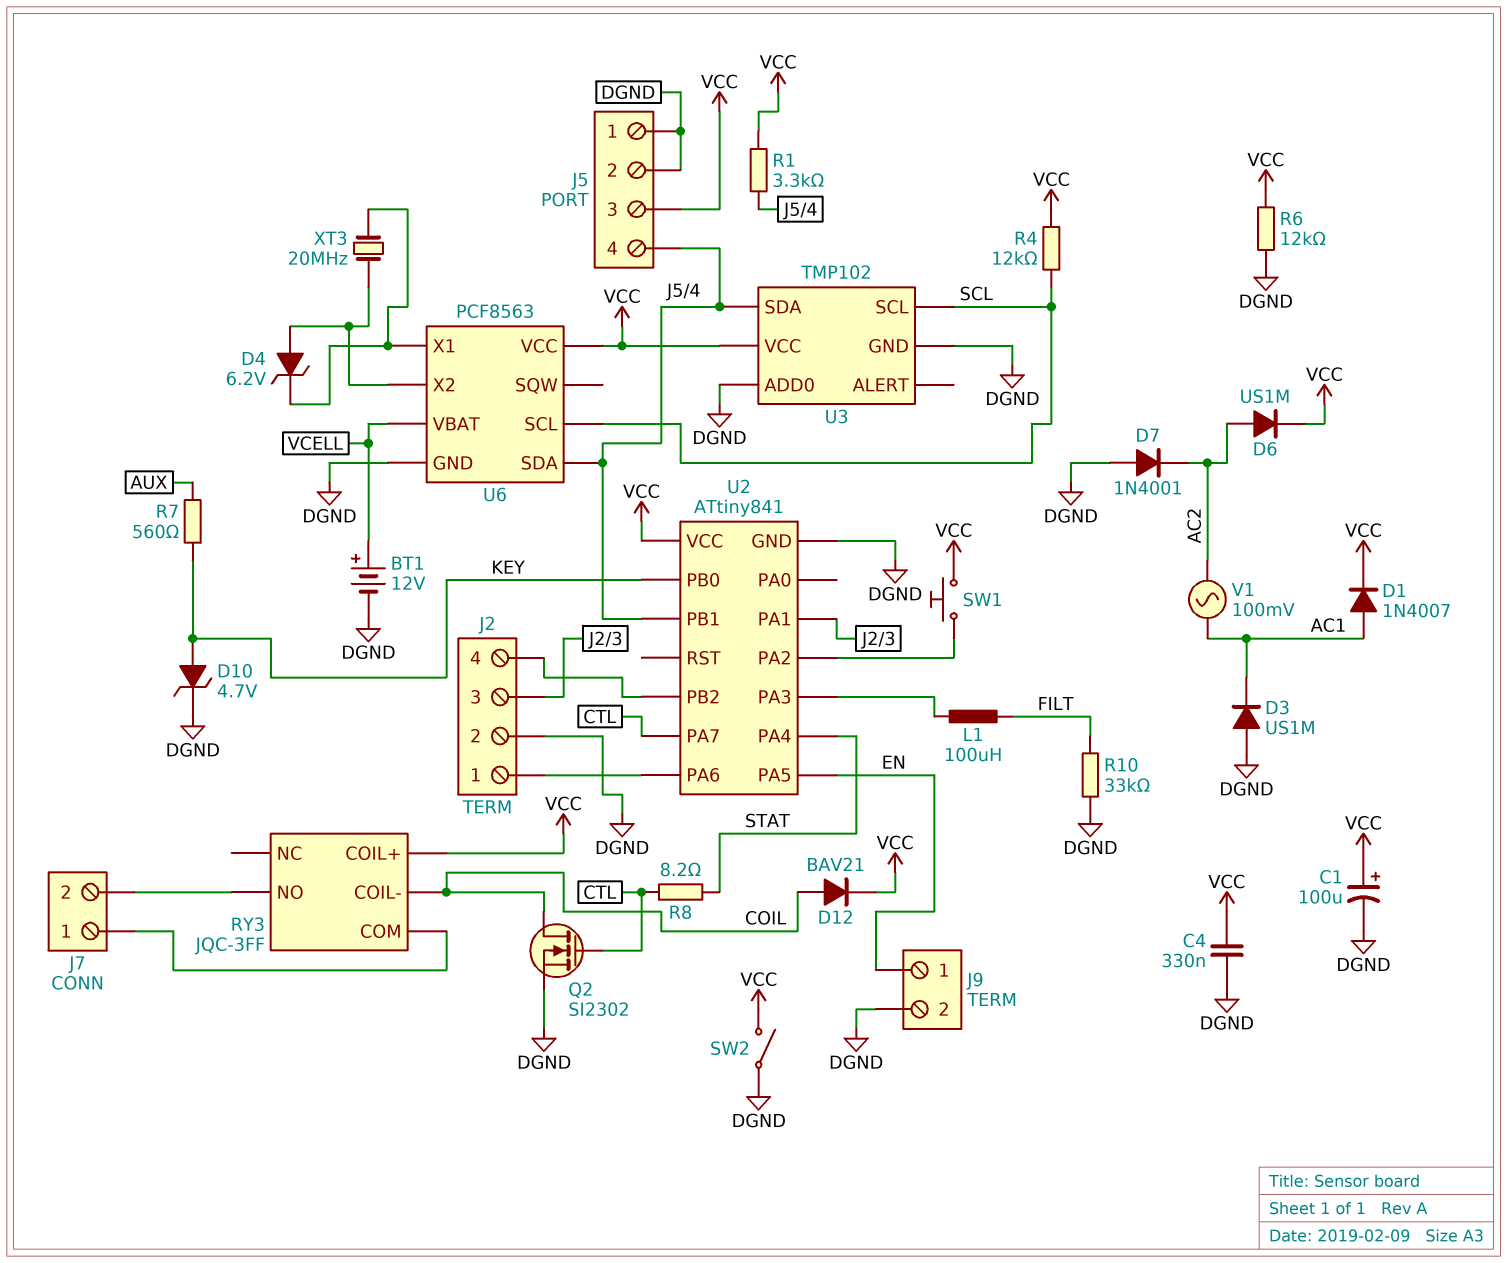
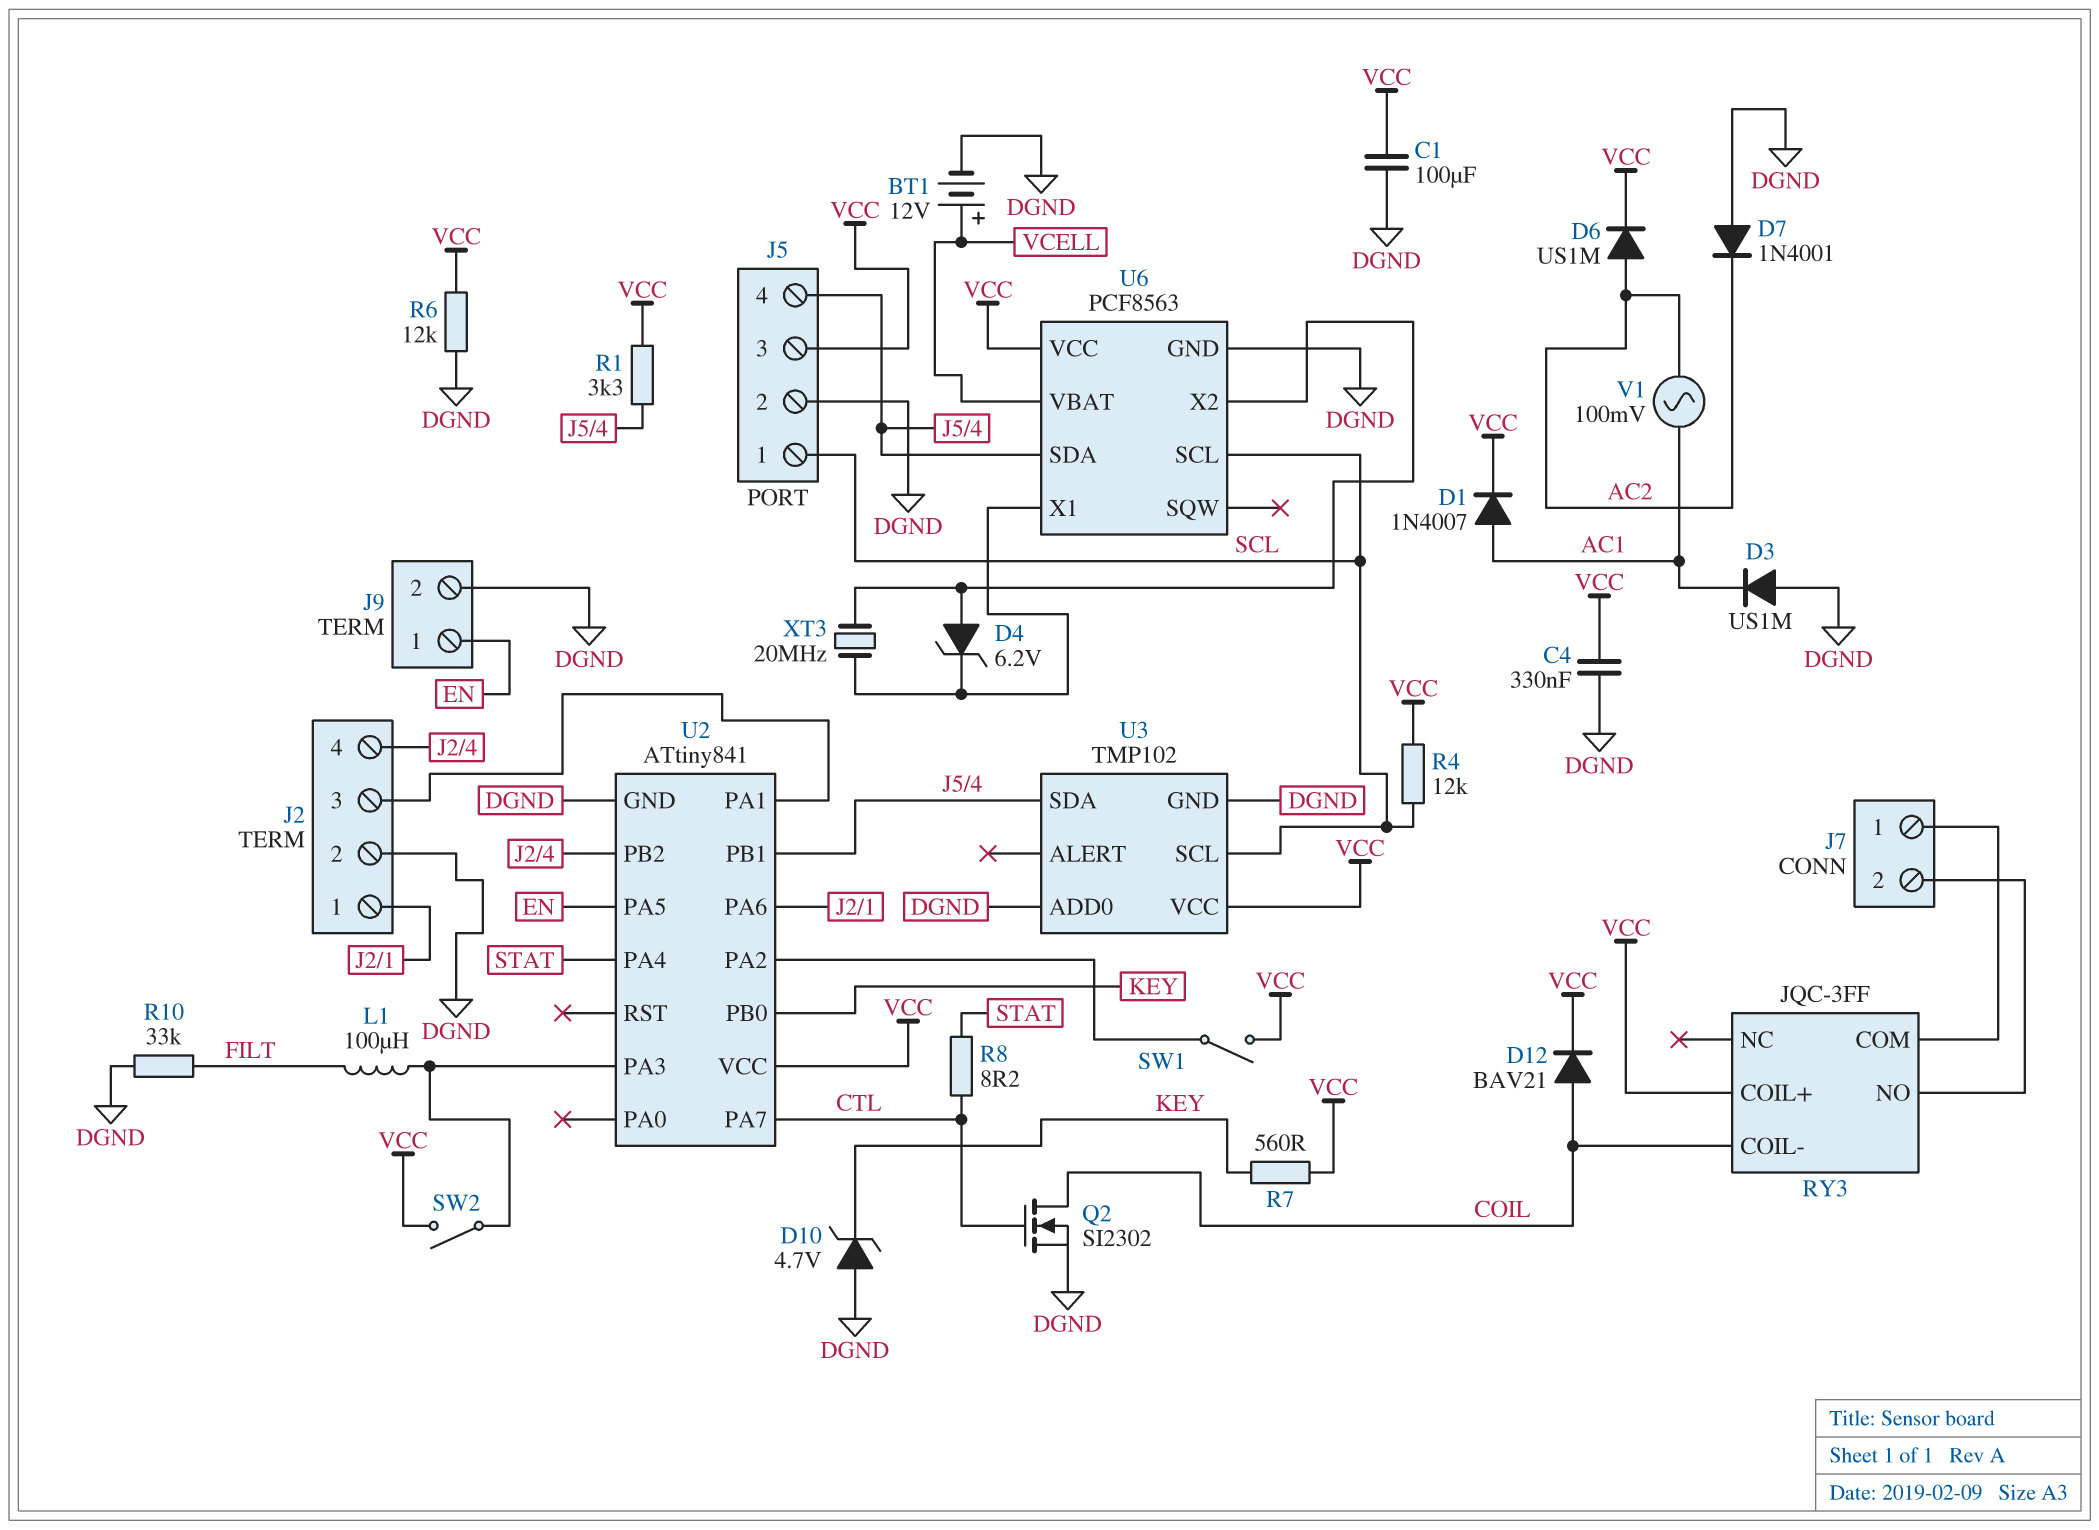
C1: 100uF (plus VCC, minus DGND) -> 100uF (DGND, VCC)
D10: zener 4.7V (A KEY, K DGND) -> zener 4.7V (A DGND, K KEY)
J5 pin 1: DGND -> SCL
R7: 560 (AUX, KEY) -> 560 (KEY, VCC)
SW1: button (U2/PA2, VCC) -> switch (U2/PA2, VCC)
SW2: switch (DGND, VCC) -> switch (U2/PA3, VCC)

